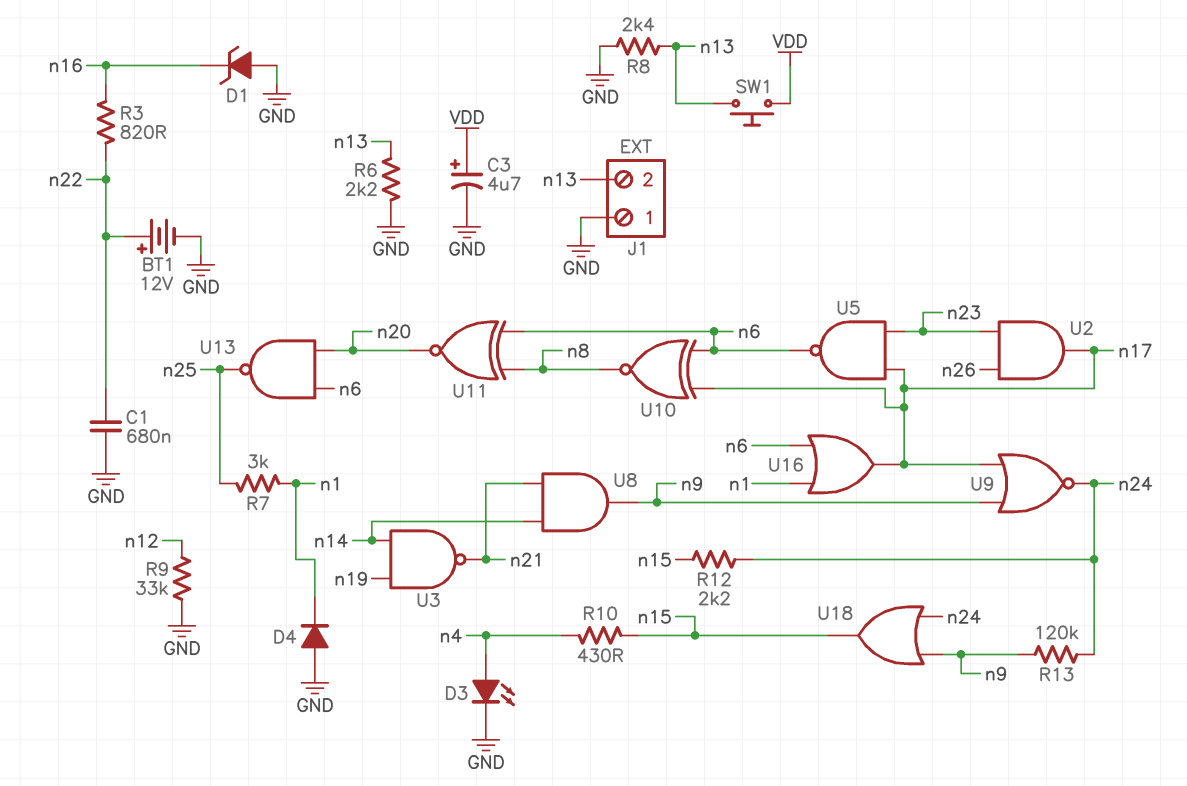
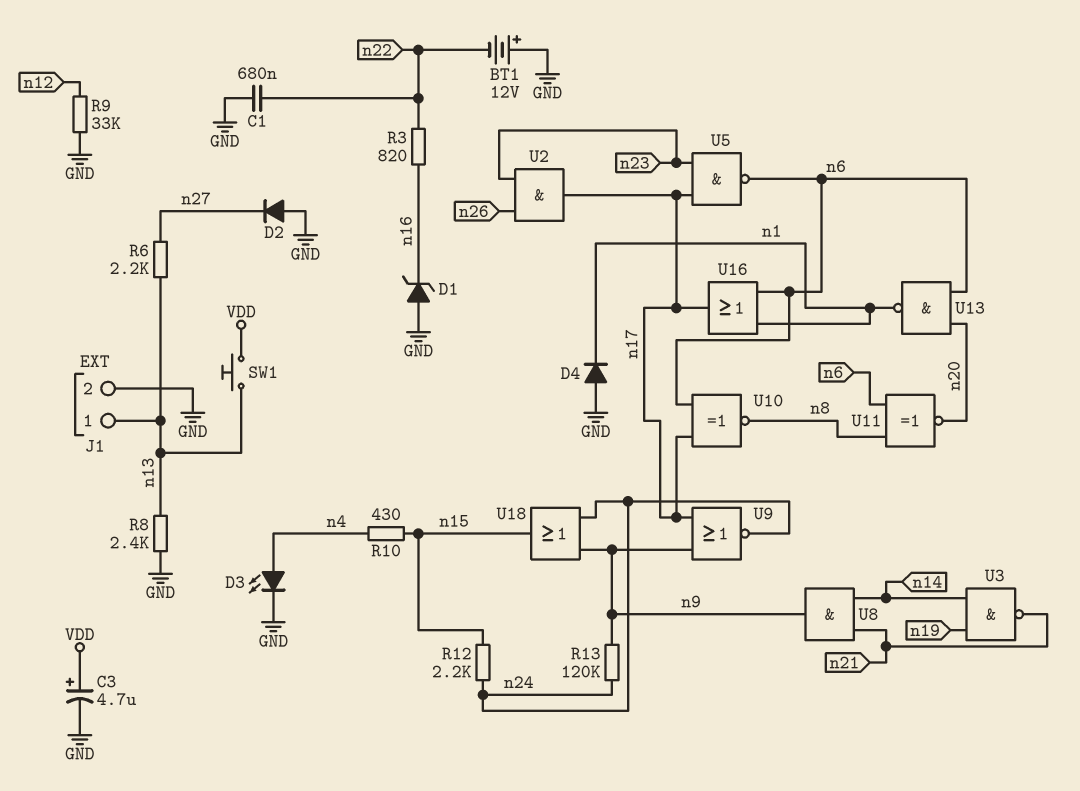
BT1: 12V (plus n22, minus GND) -> 12V (plus GND, minus n22)
D2: none -> diode (A GND, K n27)
J1 pin 1: GND -> n13
J1 pin 2: n13 -> GND
R6: 2.2k (GND, n13) -> 2.2k (n13, n27)
R7: 3k (n1, n25) -> none
U13: NAND (in n6, in n20, out n25) -> NAND (in n6, in n20, out n1)

